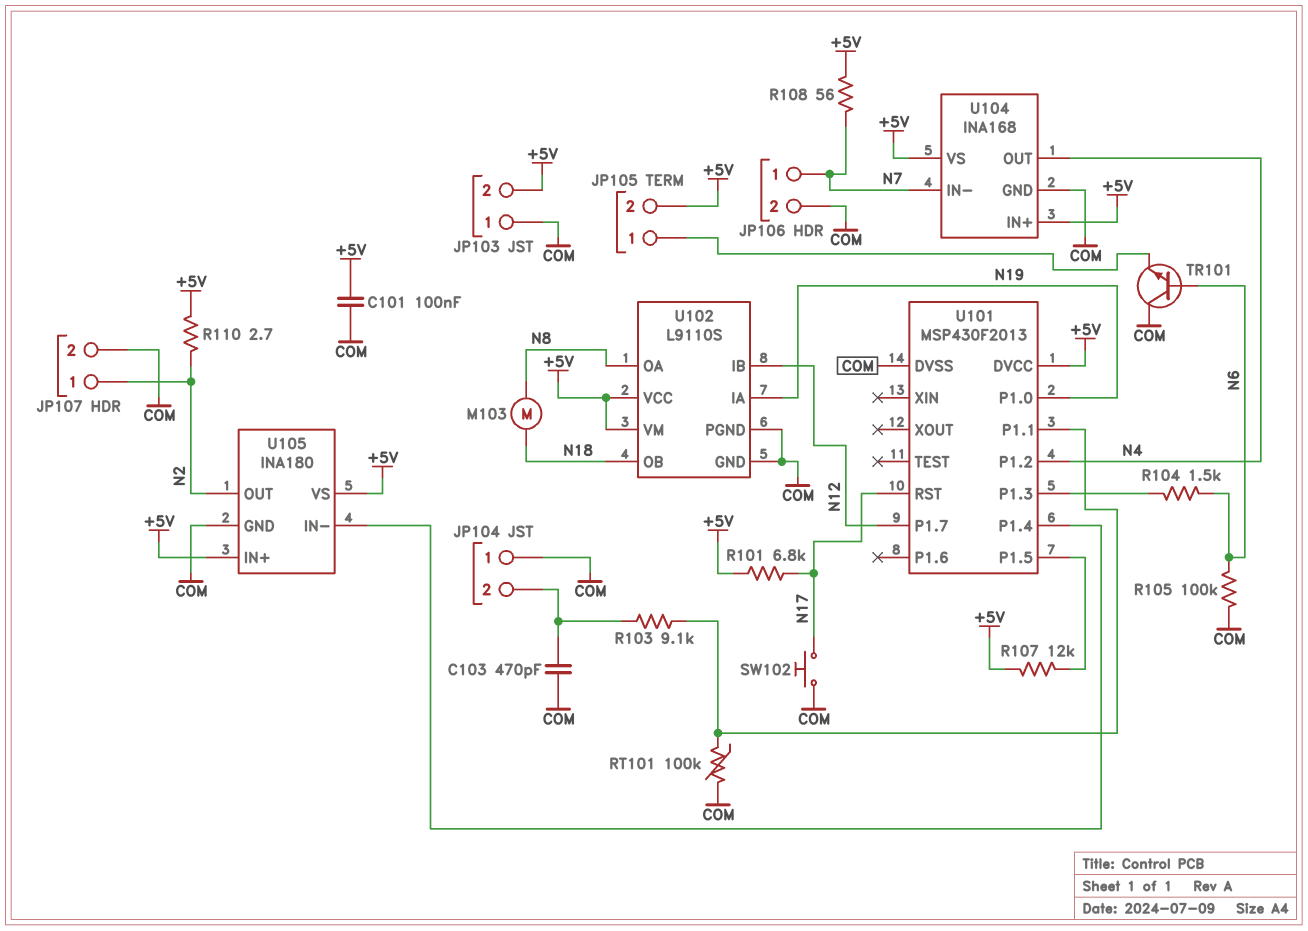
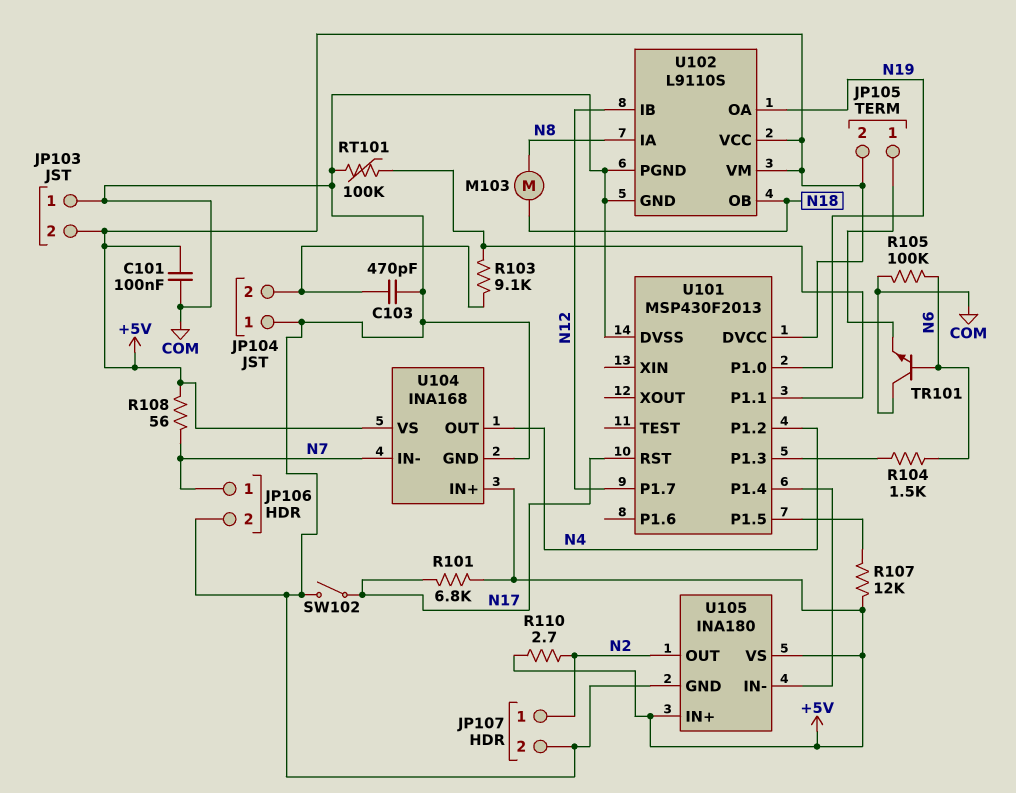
SW102: button (COM, N17) -> switch (COM, N17)
U102 pin IA: N19 -> N8
U102 pin OA: N8 -> N19

